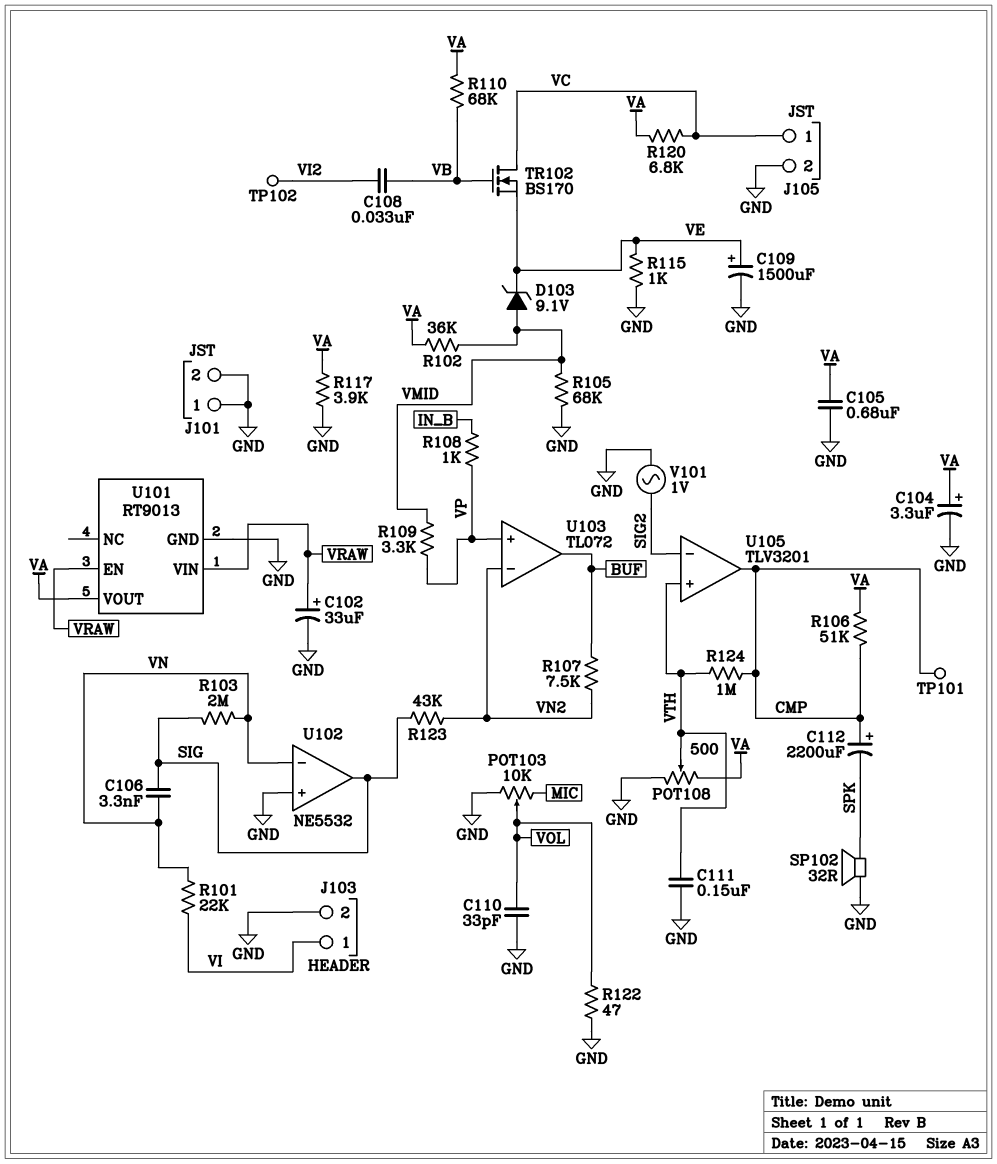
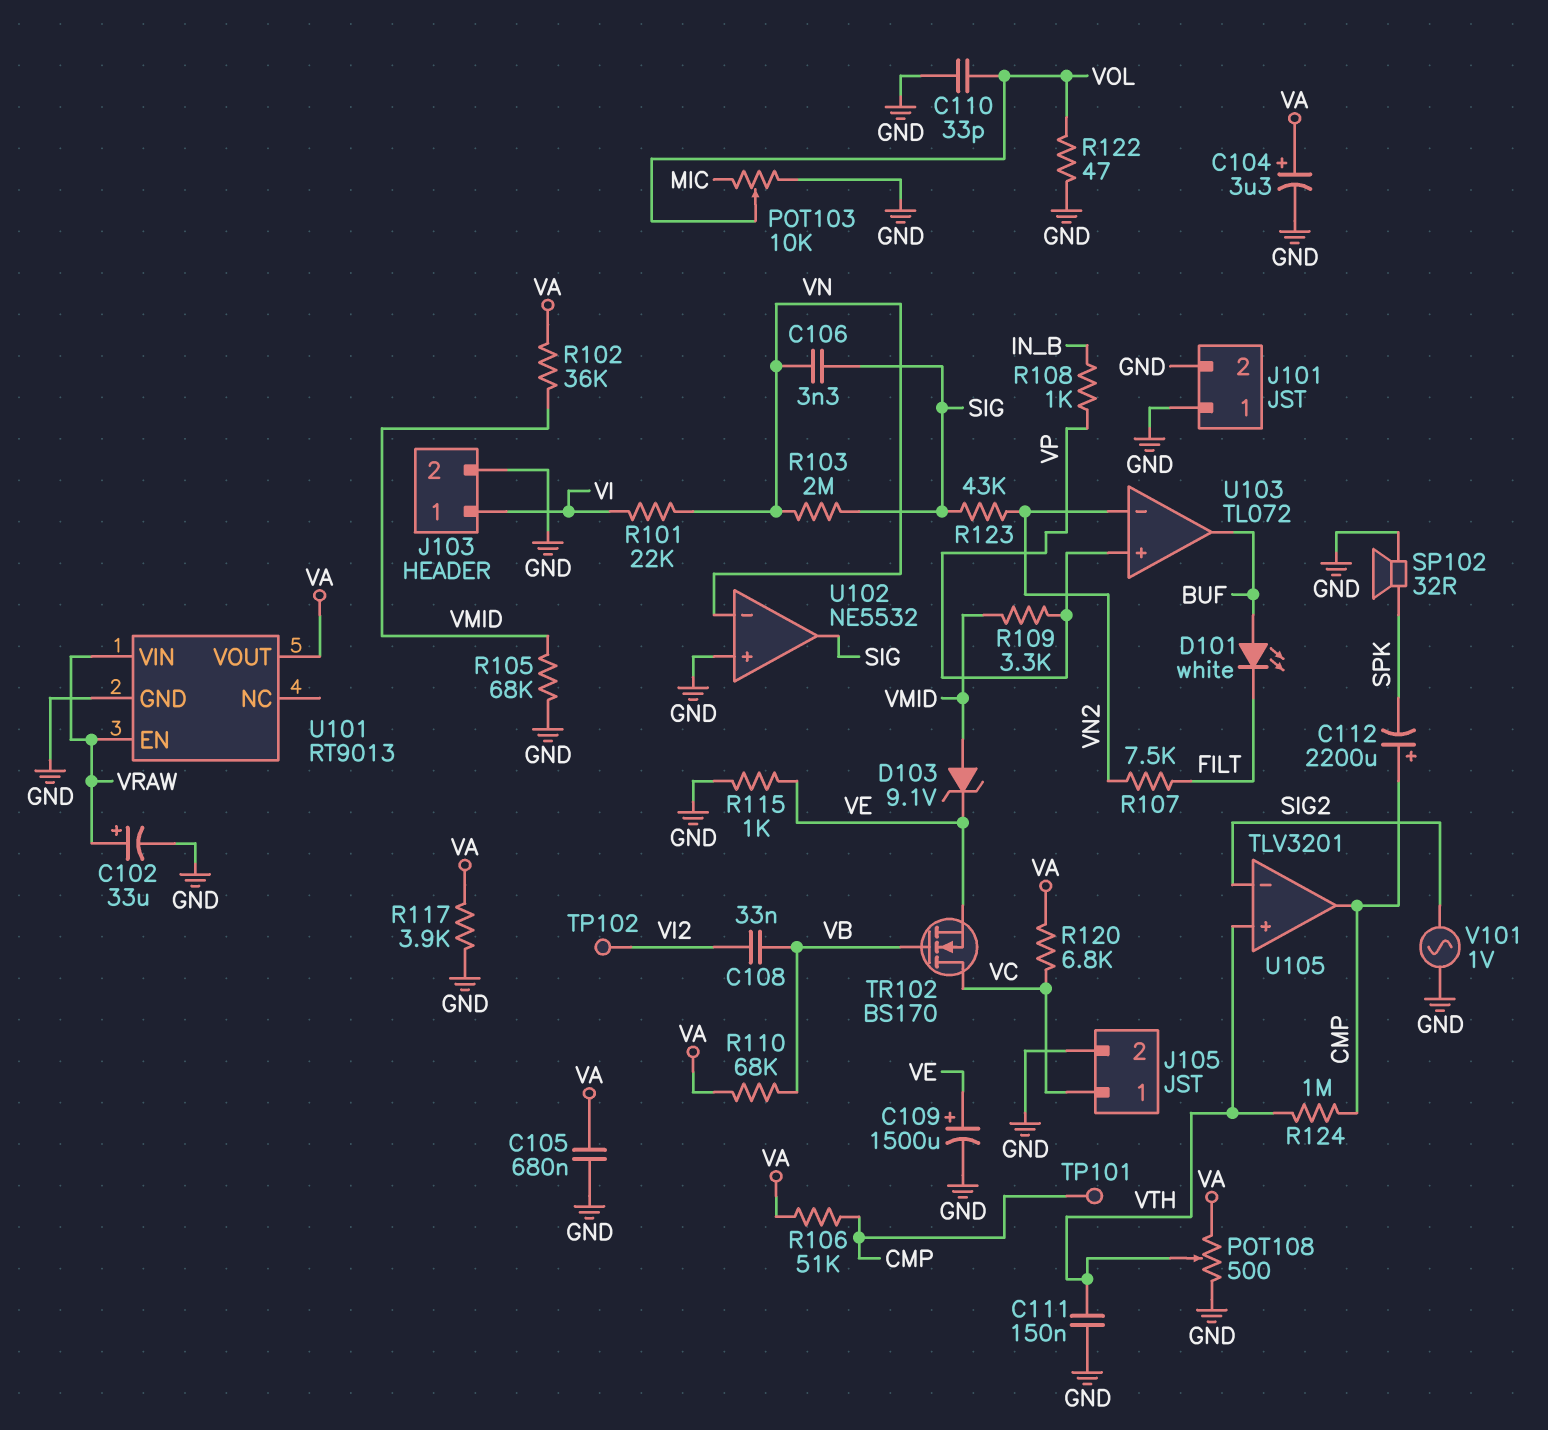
D101: none -> LED white (A BUF, K FILT)
R107: 7.5k (BUF, VN2) -> 7.5k (FILT, VN2)

